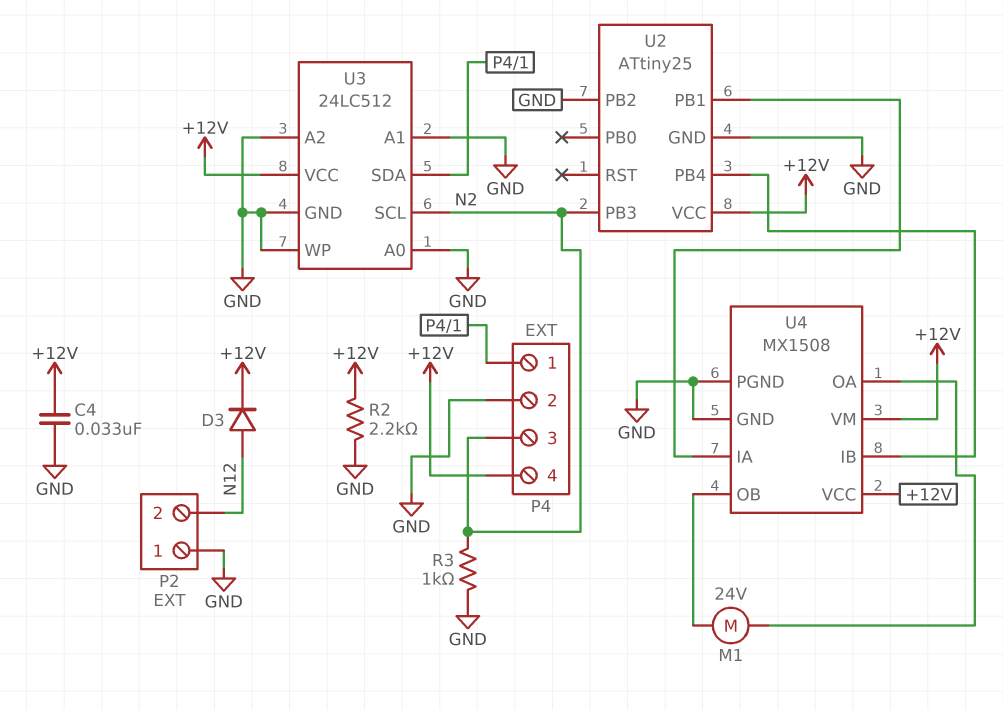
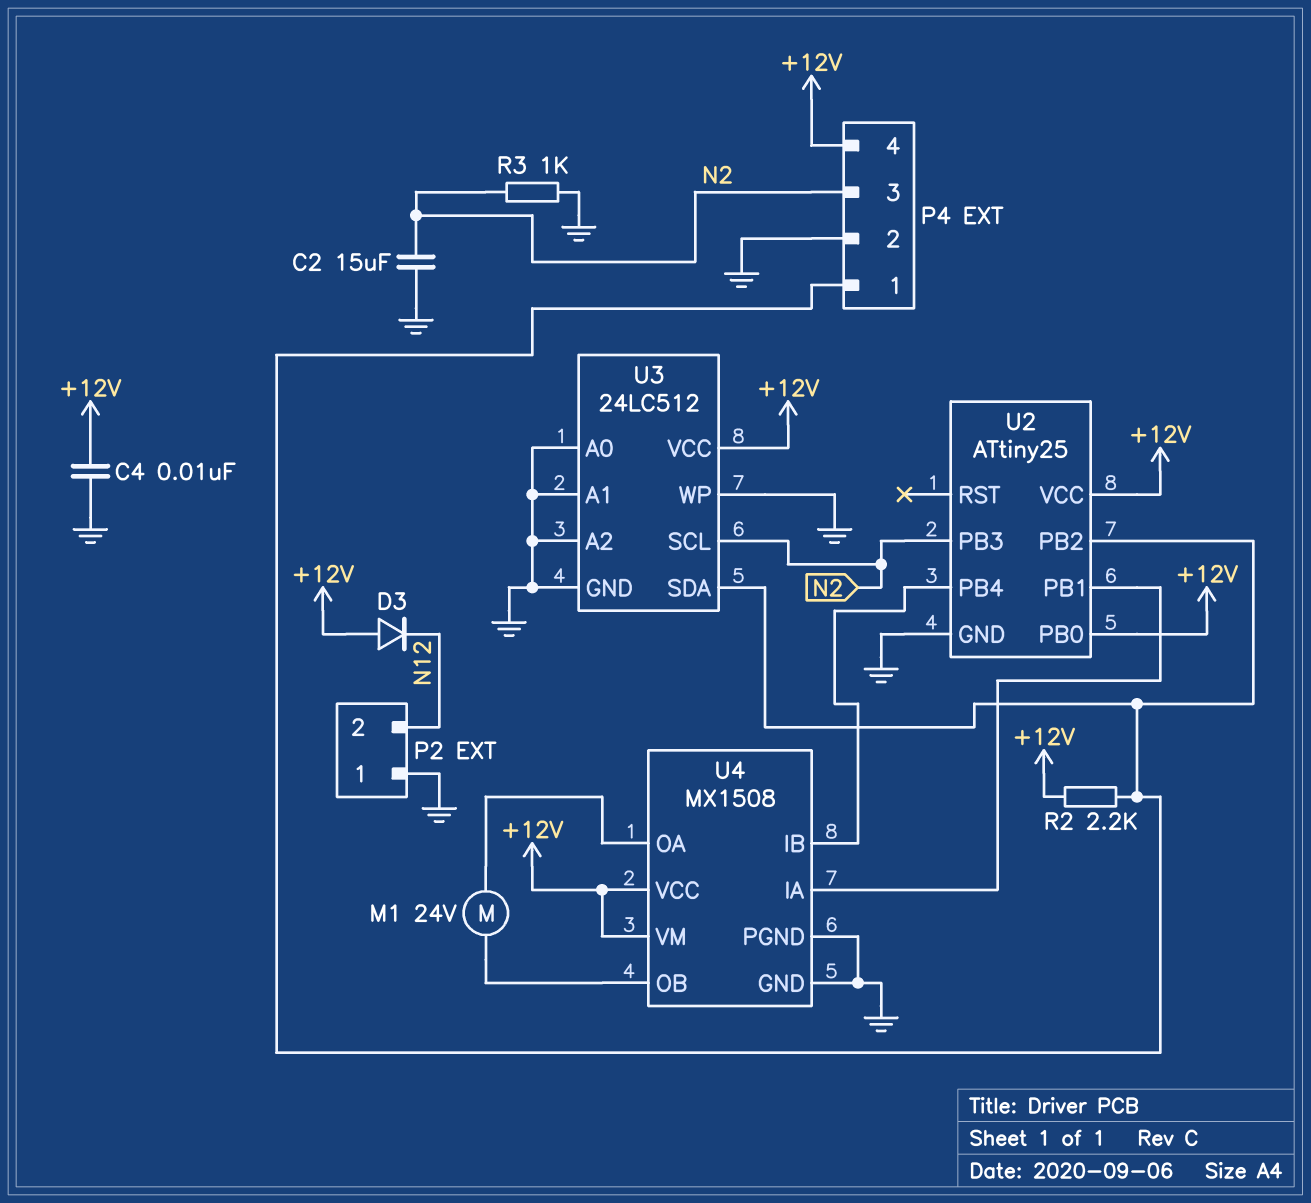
C2: none -> 15uF (GND, N2)
C4: 33nF (+12V, GND) -> 10nF (+12V, GND)
D3: diode (A N12, K +12V) -> diode (A +12V, K N12)
R2: 2.2k (+12V, GND) -> 2.2k (+12V, P4/1)
U2 pin PB0: none -> +12V
U2 pin PB2: GND -> P4/1

